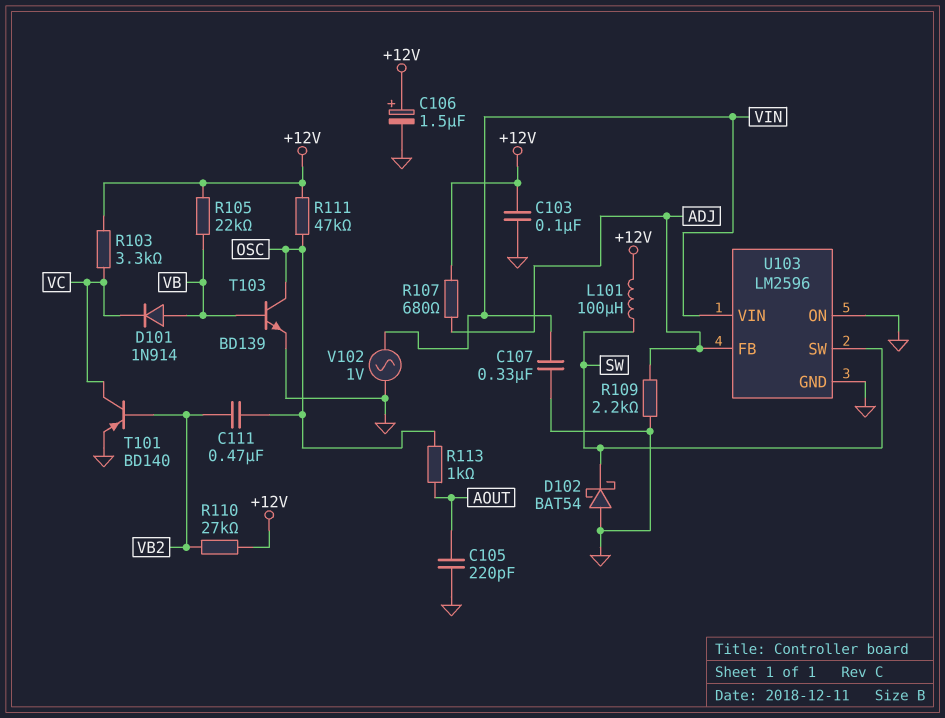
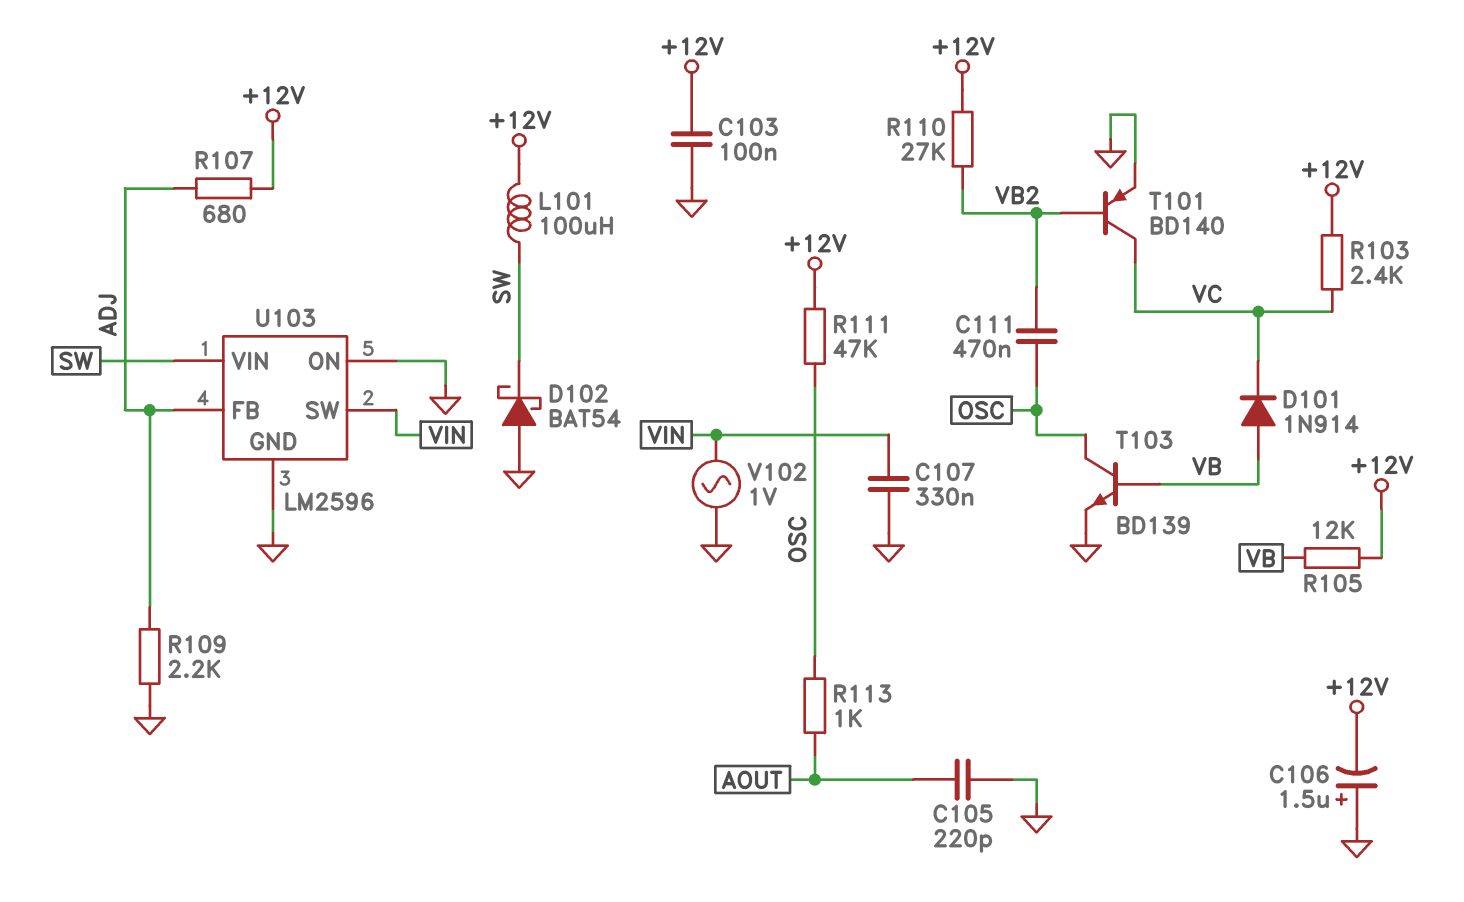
C106: 1.5uF (plus +12V, minus GND) -> 1.5uF (plus GND, minus +12V)
R103: 3.3k (+12V, VC) -> 2.4k (+12V, VC)
R105: 22k (+12V, VB) -> 12k (+12V, VB)
U103 pin SW: SW -> VIN
U103 pin VIN: VIN -> SW

